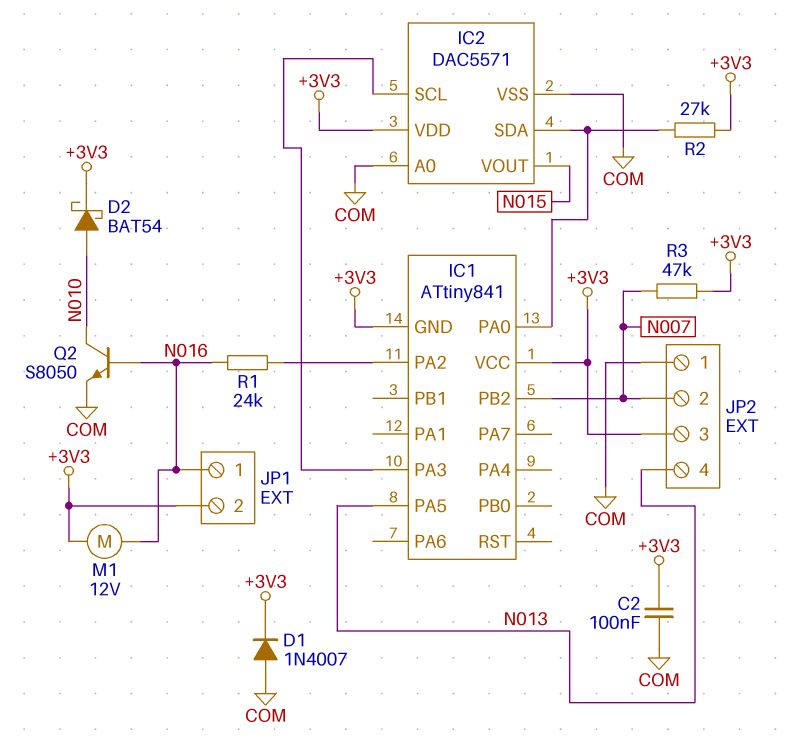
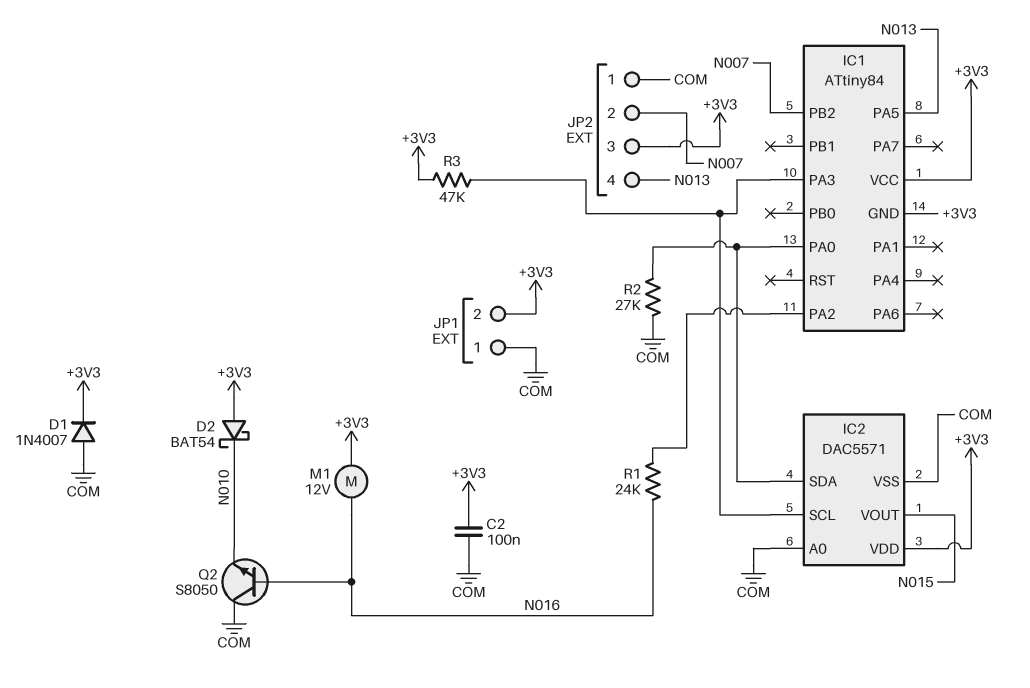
D2: schottky BAT54 (A N010, K +3V3) -> schottky BAT54 (A +3V3, K N010)
IC1: ATtiny841 -> ATtiny84
JP1 pin 1: N016 -> COM
Q2: NPN S8050 (B N016, C N010, E COM) -> NPN S8050 (B N016, C COM, E N010)
R2: 27k (+3V3, IC1/PA0) -> 27k (COM, IC1/PA0)
R3: 47k (+3V3, N007) -> 47k (+3V3, IC1/PA3)

